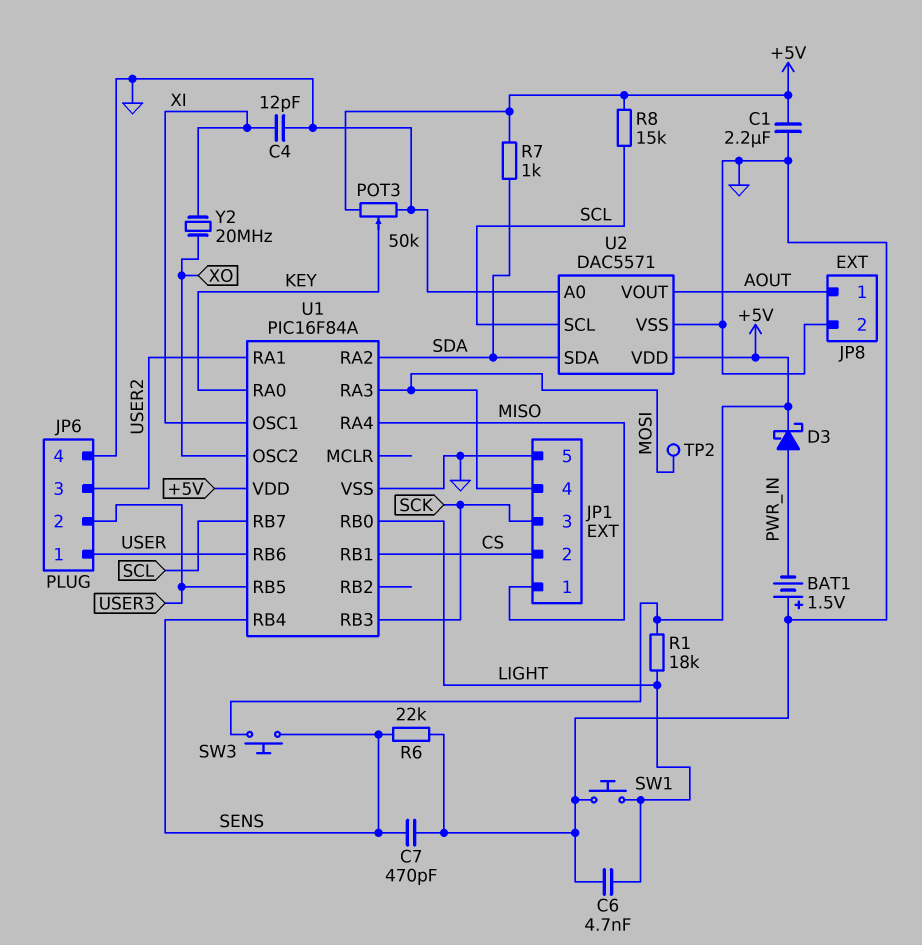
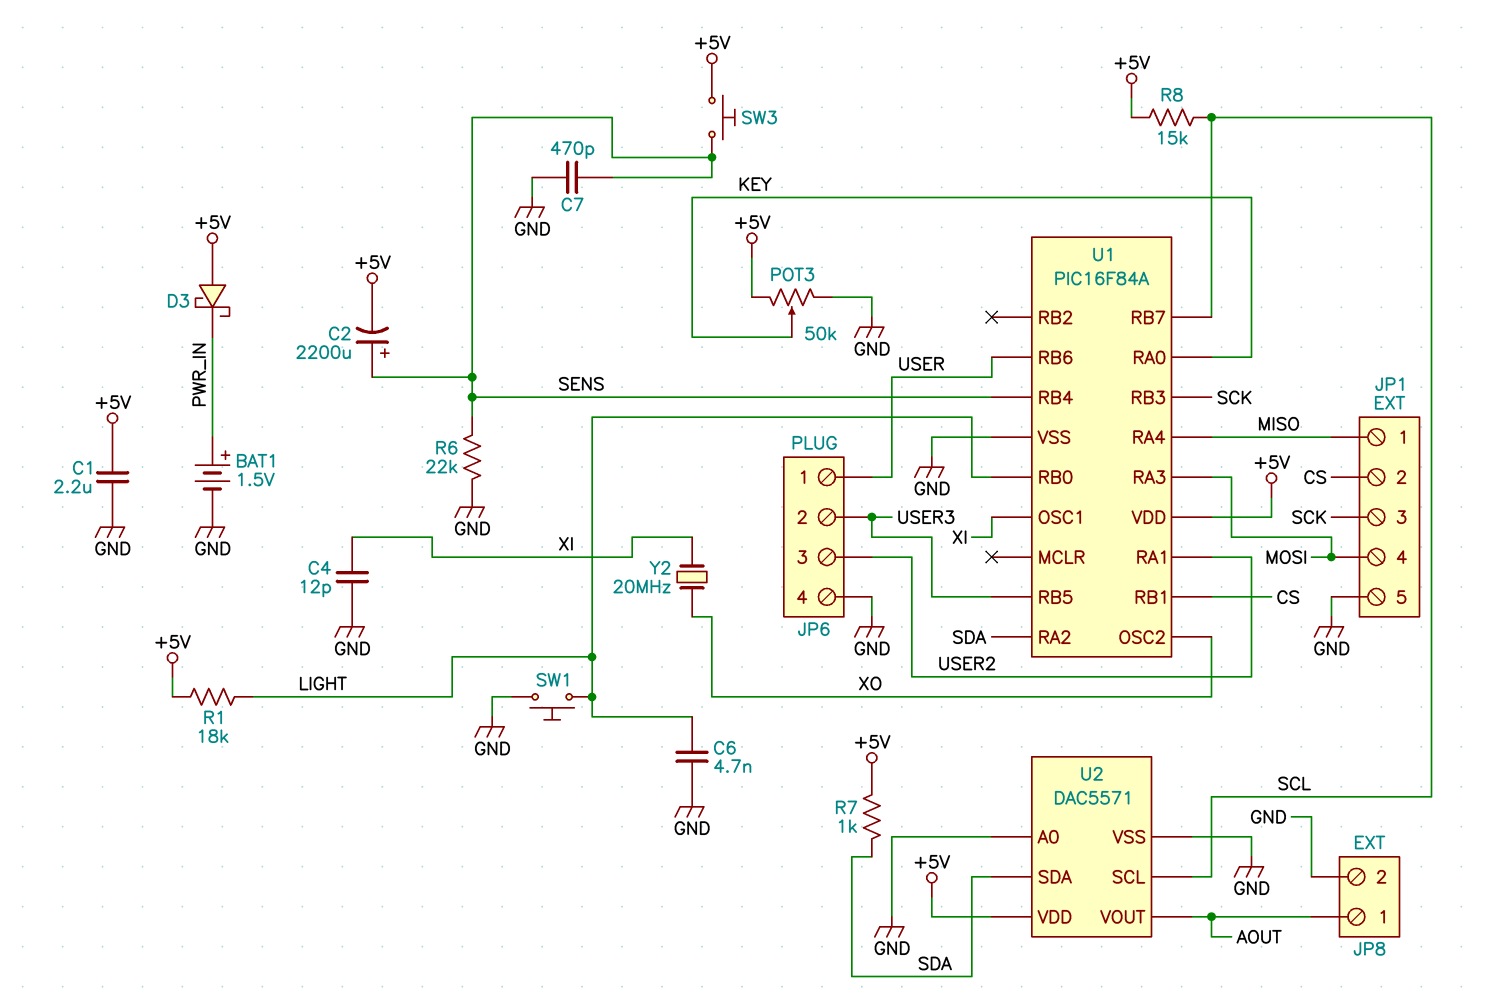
BAT1: 1.5V (plus GND, minus PWR_IN) -> 1.5V (plus PWR_IN, minus GND)
C2: none -> 2200uF (plus SENS, minus +5V)
D3: schottky (A PWR_IN, K +5V) -> schottky (A +5V, K PWR_IN)
TP2: test point (MOSI) -> none

